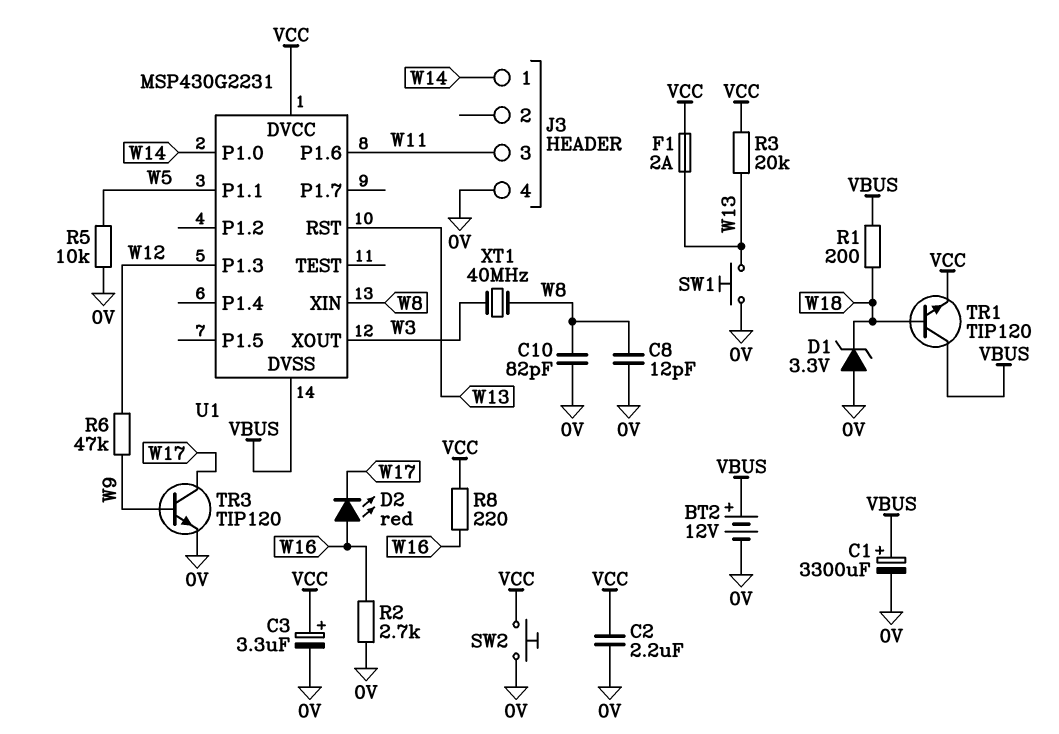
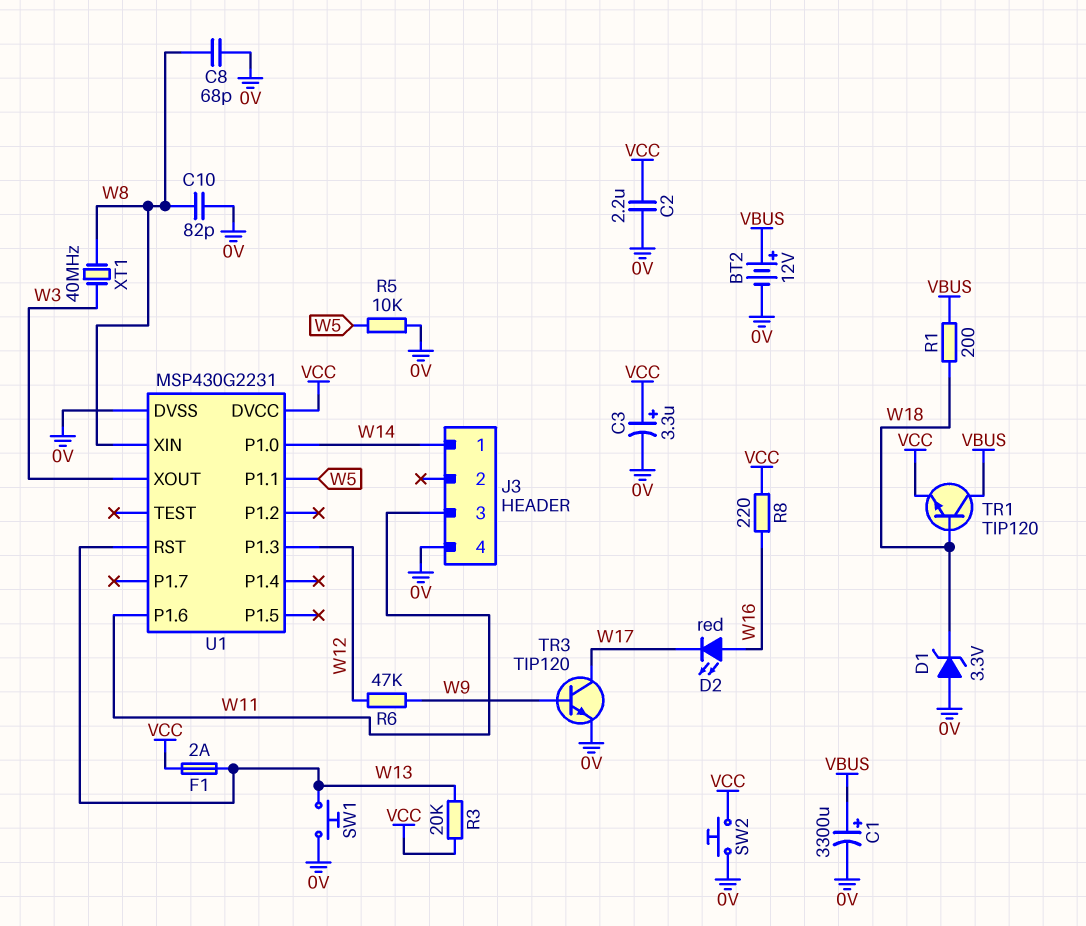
C8: 12pF (0V, W8) -> 68pF (0V, W8)
R2: 2.7k (0V, W16) -> none
U1 pin DVSS: VBUS -> 0V

